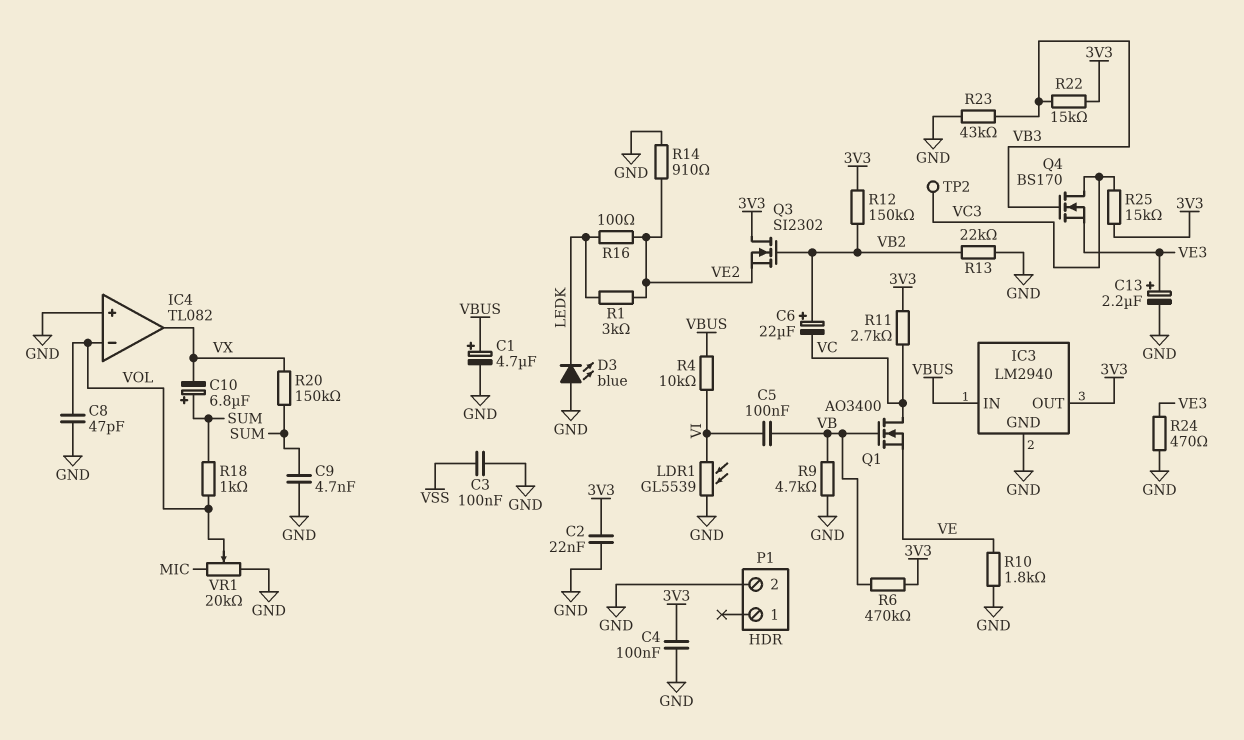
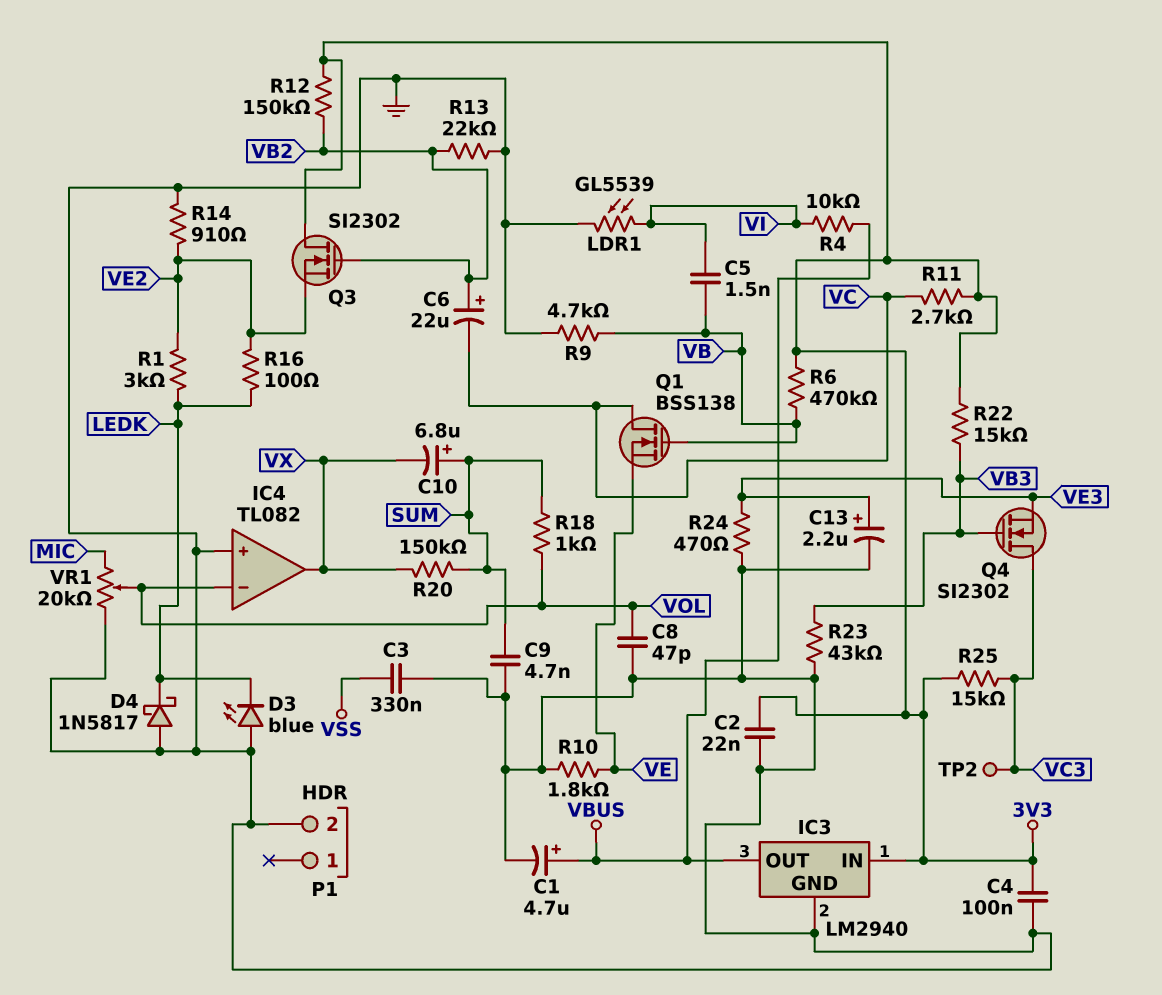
C3: 100nF (GND, VSS) -> 330nF (GND, VSS)
C5: 100nF (VB, VI) -> 1.5nF (VB, VI)
D4: none -> schottky 1N5817 (A GND, K LEDK)
IC3 pin IN: VBUS -> 3V3
IC3 pin OUT: 3V3 -> VBUS
Q1: NMOS AO3400 (G VB, D VC, S VE) -> NMOS BSS138 (G VB, D VC, S VE)
Q4: NMOS BS170 (G VB3, D VC3, S VE3) -> NMOS SI2302 (G VB3, D VC3, S VE3)

